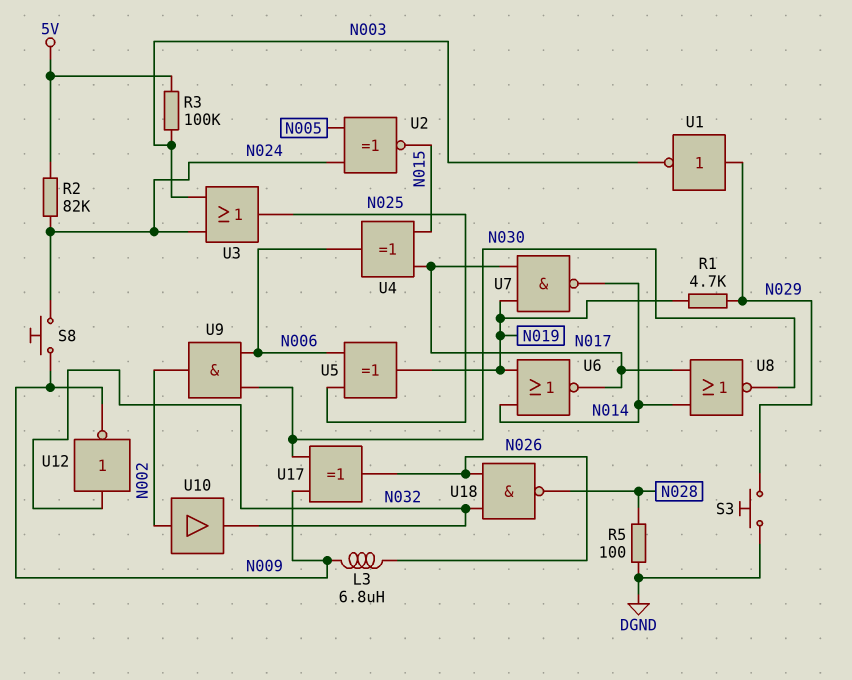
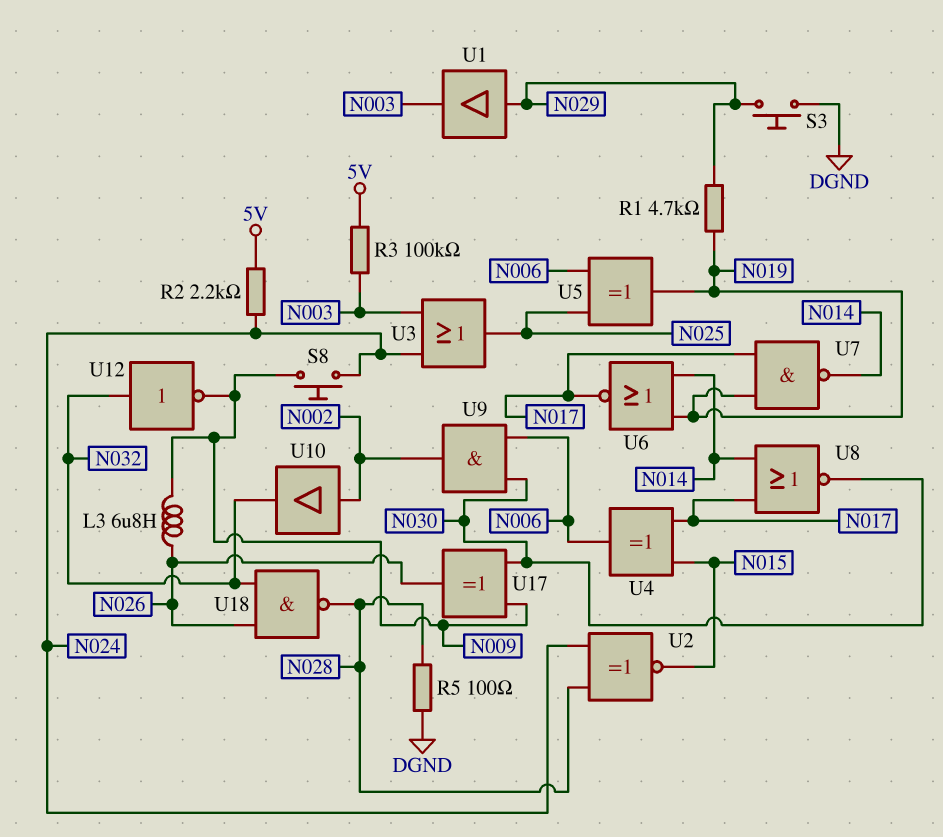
R2: 82k (5V, N024) -> 2.2k (5V, N024)
U1: NOT (in N029, out N003) -> buffer (in N029, out N003)
U2: XNOR (in N005, in N024, out N015) -> XNOR (in N024, in N028, out N015)

